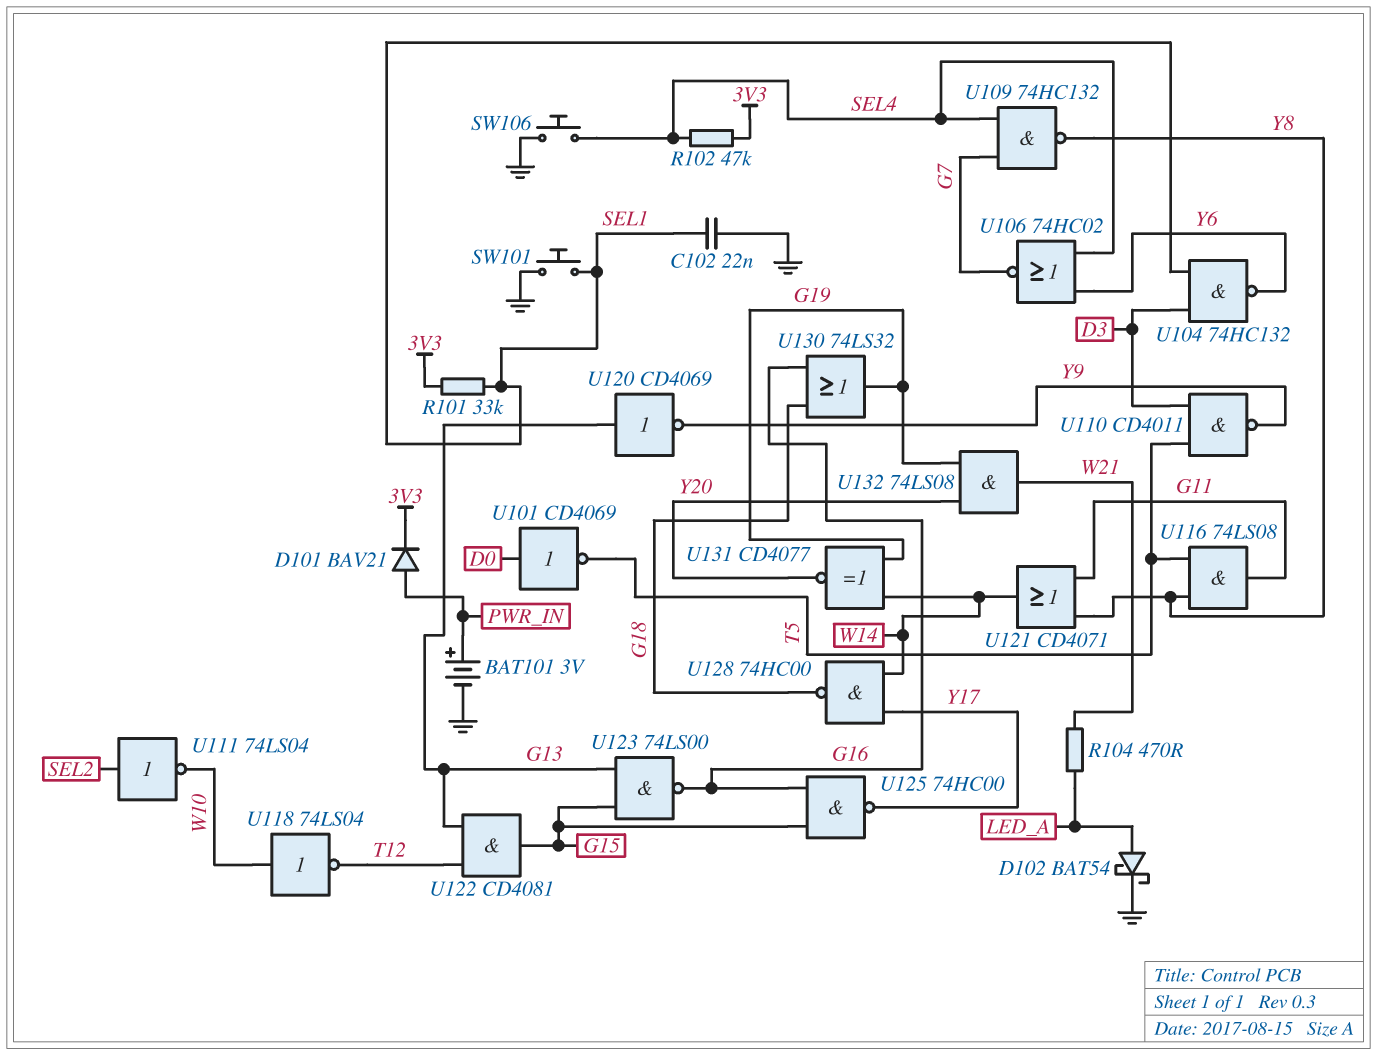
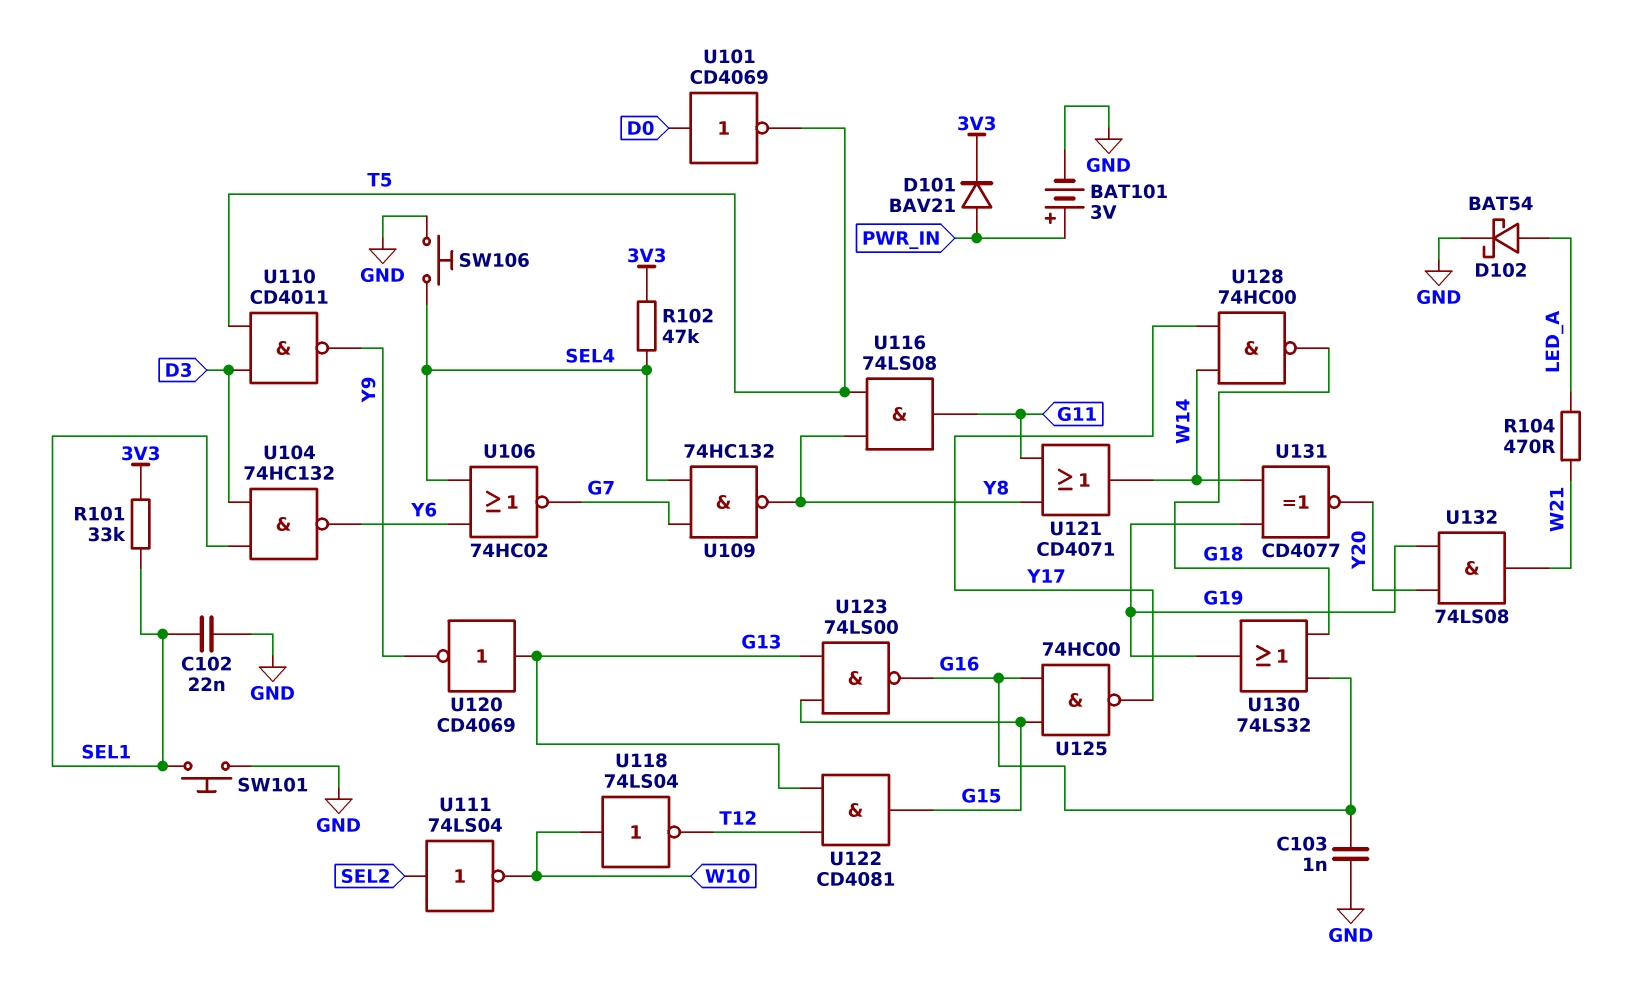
C103: none -> 1nF (G16, GND)

